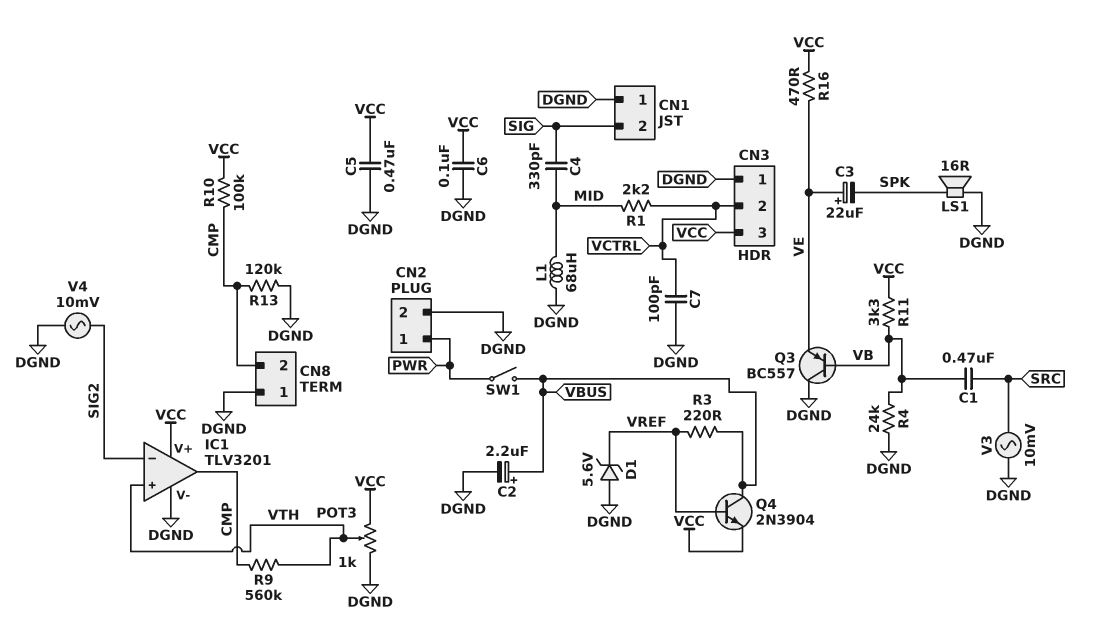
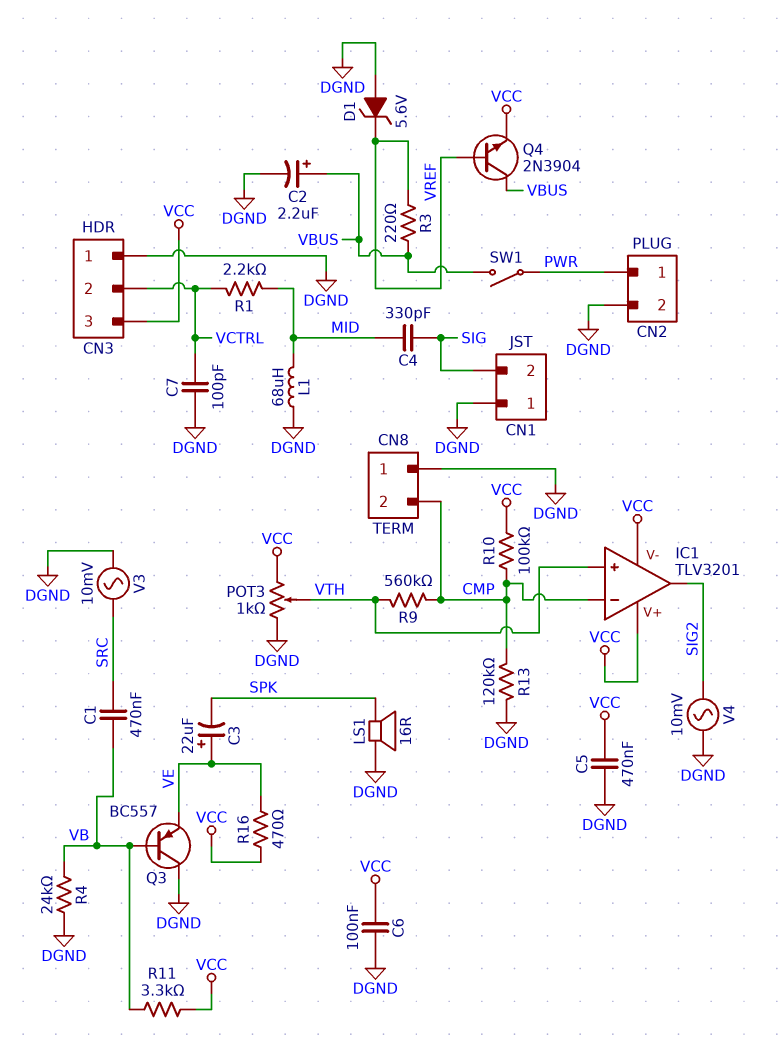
IC1 pin V-: DGND -> VCC
IC1 pin in-: SIG2 -> CMP
IC1 pin out: CMP -> SIG2

